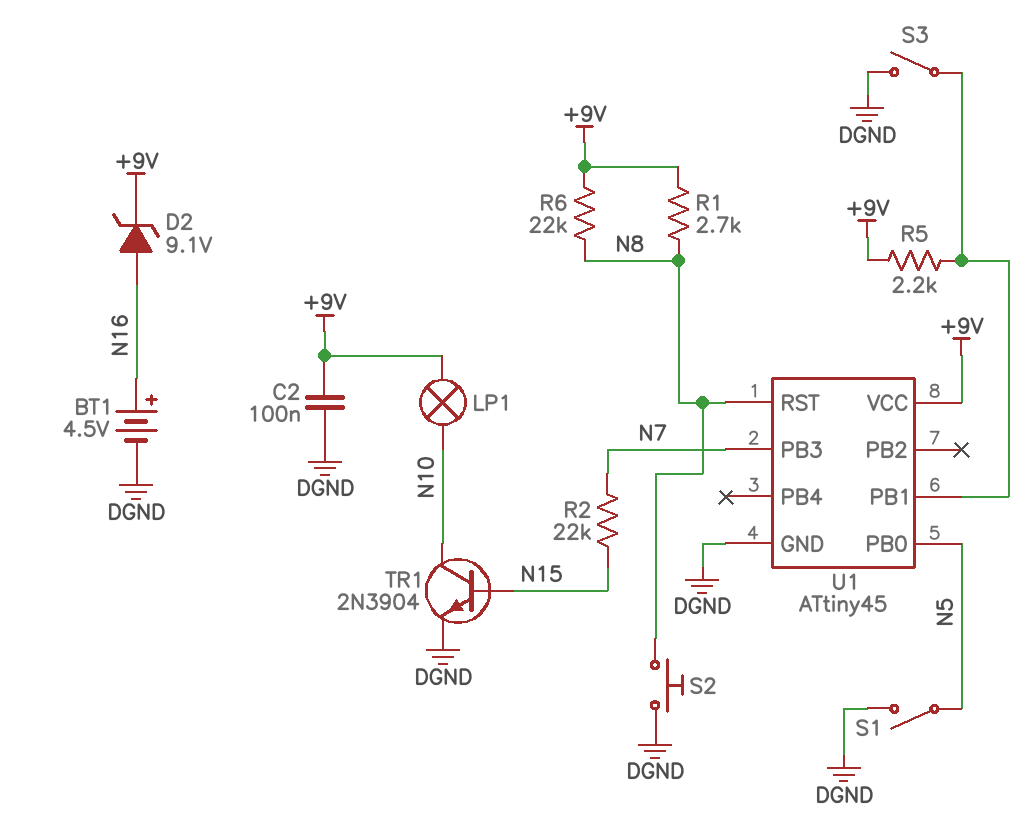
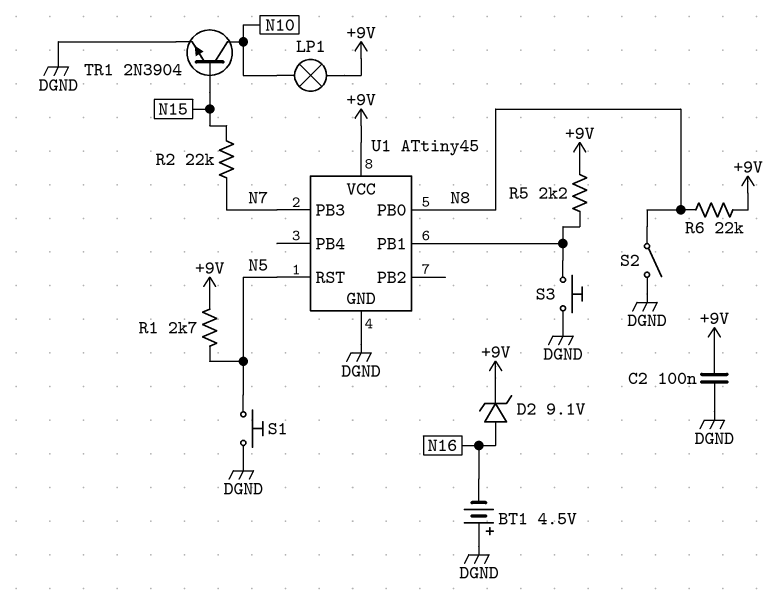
BT1: 4.5V (plus N16, minus DGND) -> 4.5V (plus DGND, minus N16)
R1: 2.7k (+9V, N8) -> 2.7k (+9V, N5)
S1: switch (DGND, N5) -> button (DGND, N5)
S2: button (DGND, N8) -> switch (DGND, N8)
S3: switch (DGND, U1/PB1) -> button (DGND, U1/PB1)
U1 pin PB0: N5 -> N8
U1 pin RST: N8 -> N5

